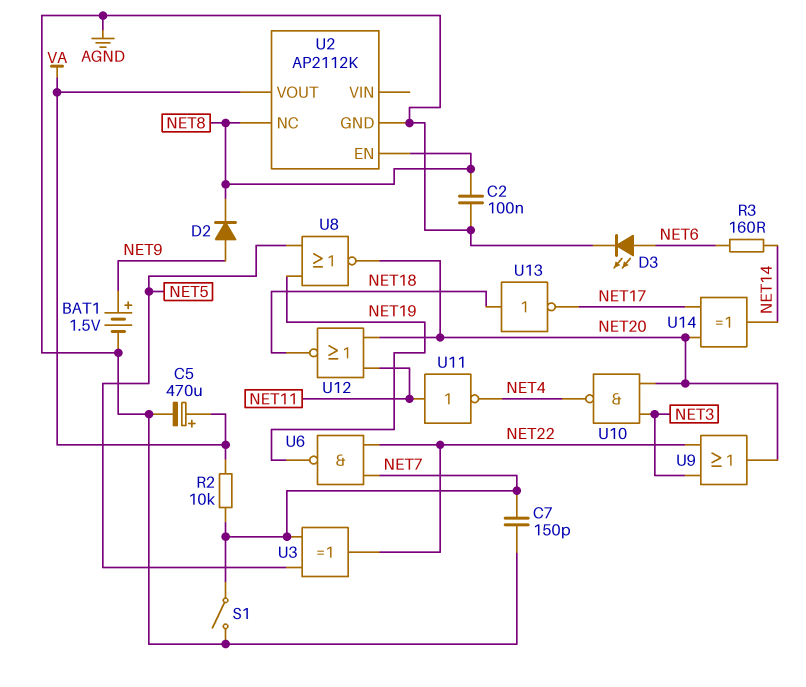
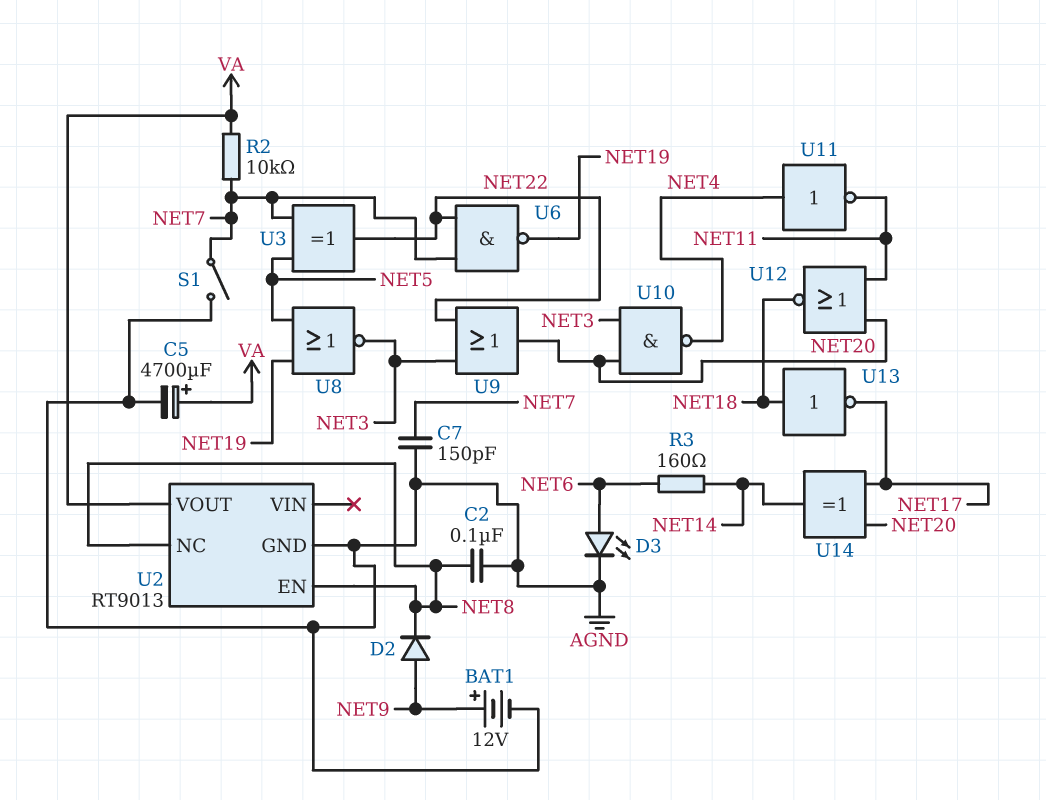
BAT1: 1.5V (plus NET9, minus AGND) -> 12V (plus NET9, minus AGND)
C5: 470uF (plus VA, minus AGND) -> 4700uF (plus VA, minus AGND)
U2: AP2112K -> RT9013
U8: NOR (in NET5, in NET19, out NET20) -> NOR (in NET5, in NET19, out NET3)
U11: NOT (in NET11, out NET4) -> NOT (in NET4, out NET11)

